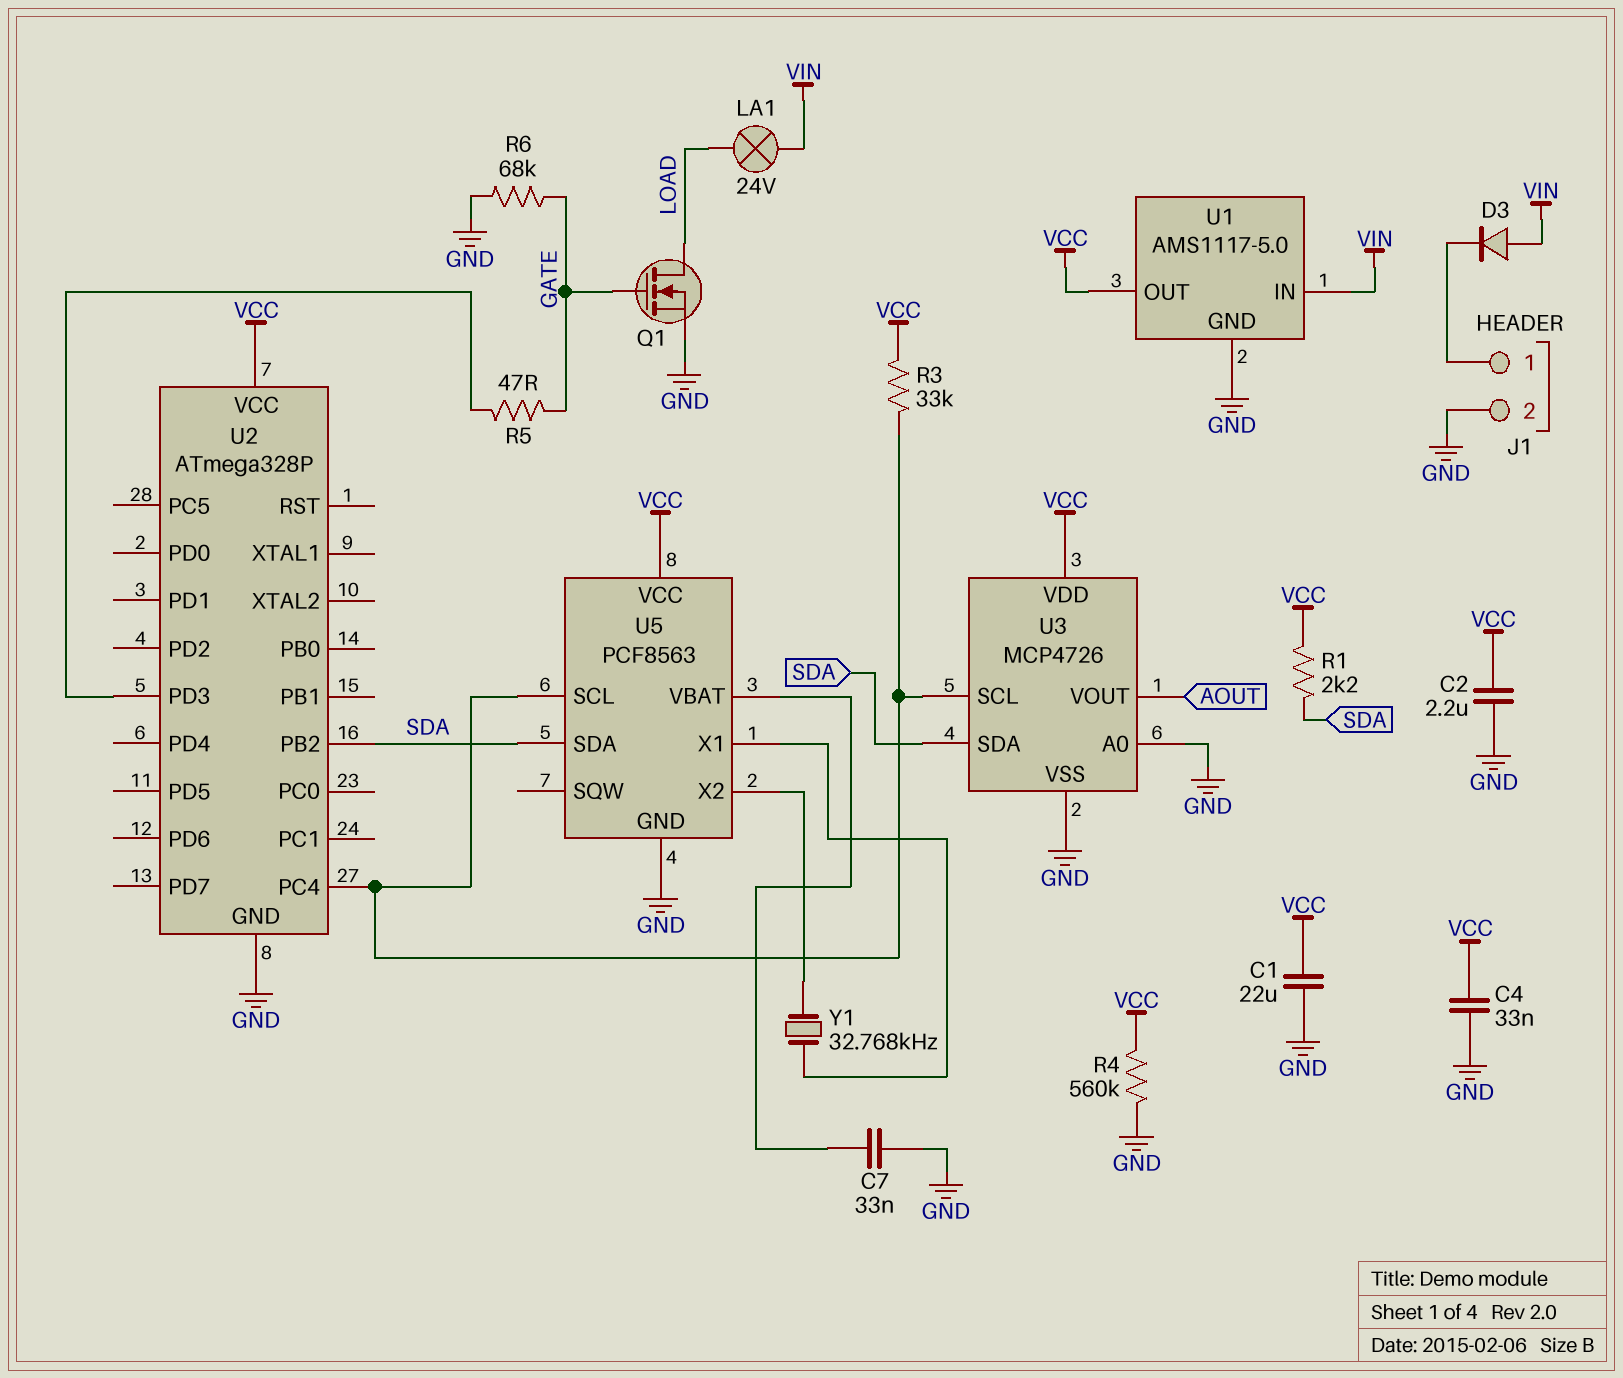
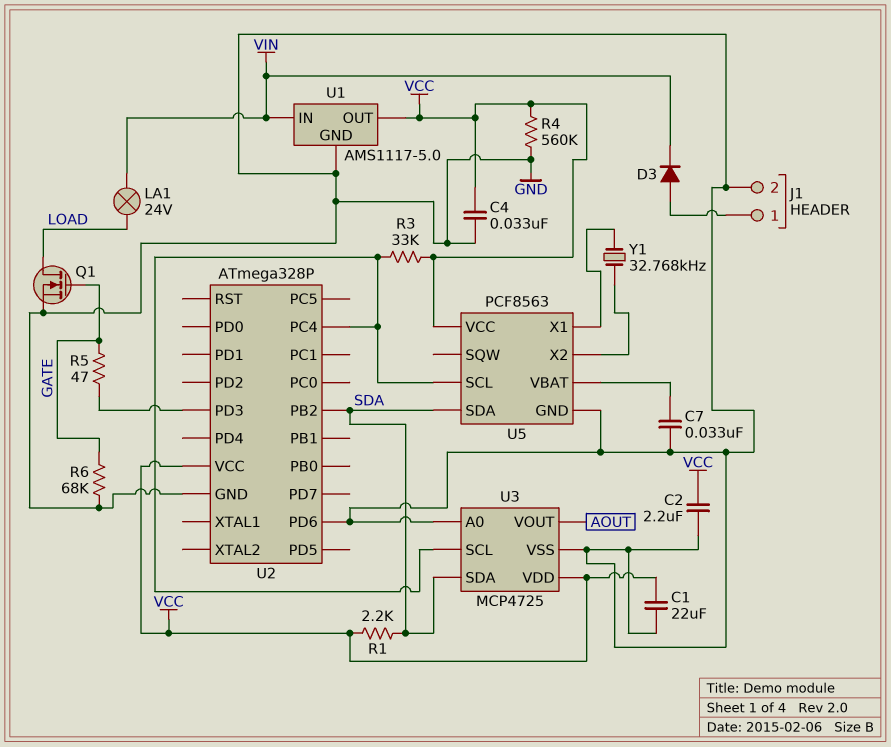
D3: diode (A VIN, K J1/1) -> diode (A J1/1, K VIN)
U2 pin PD6: none -> GND
U3: MCP4726 -> MCP4725

